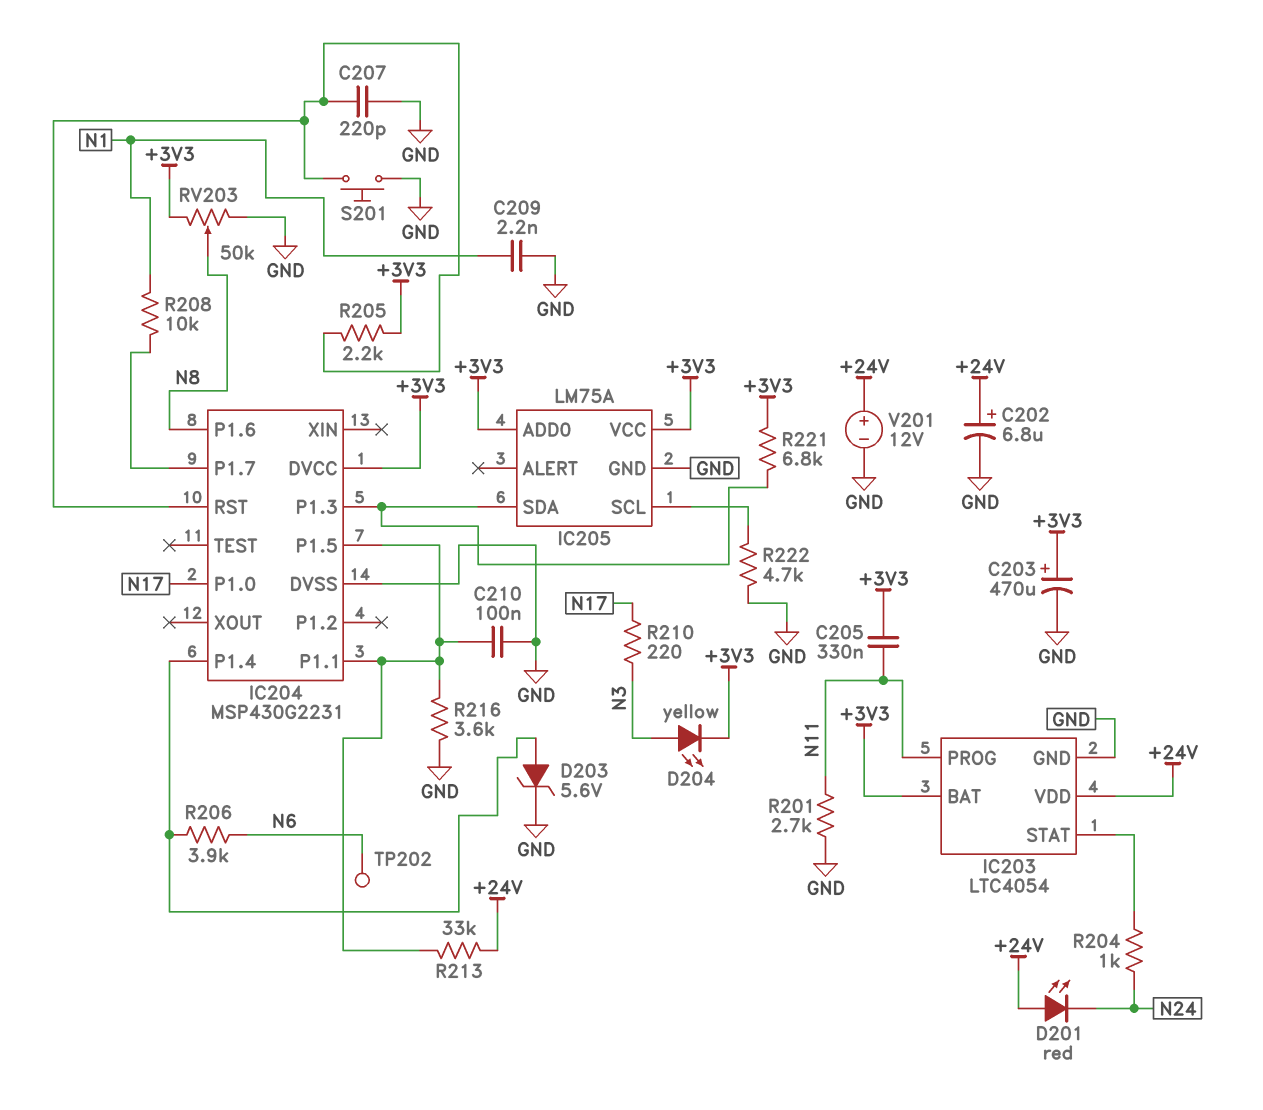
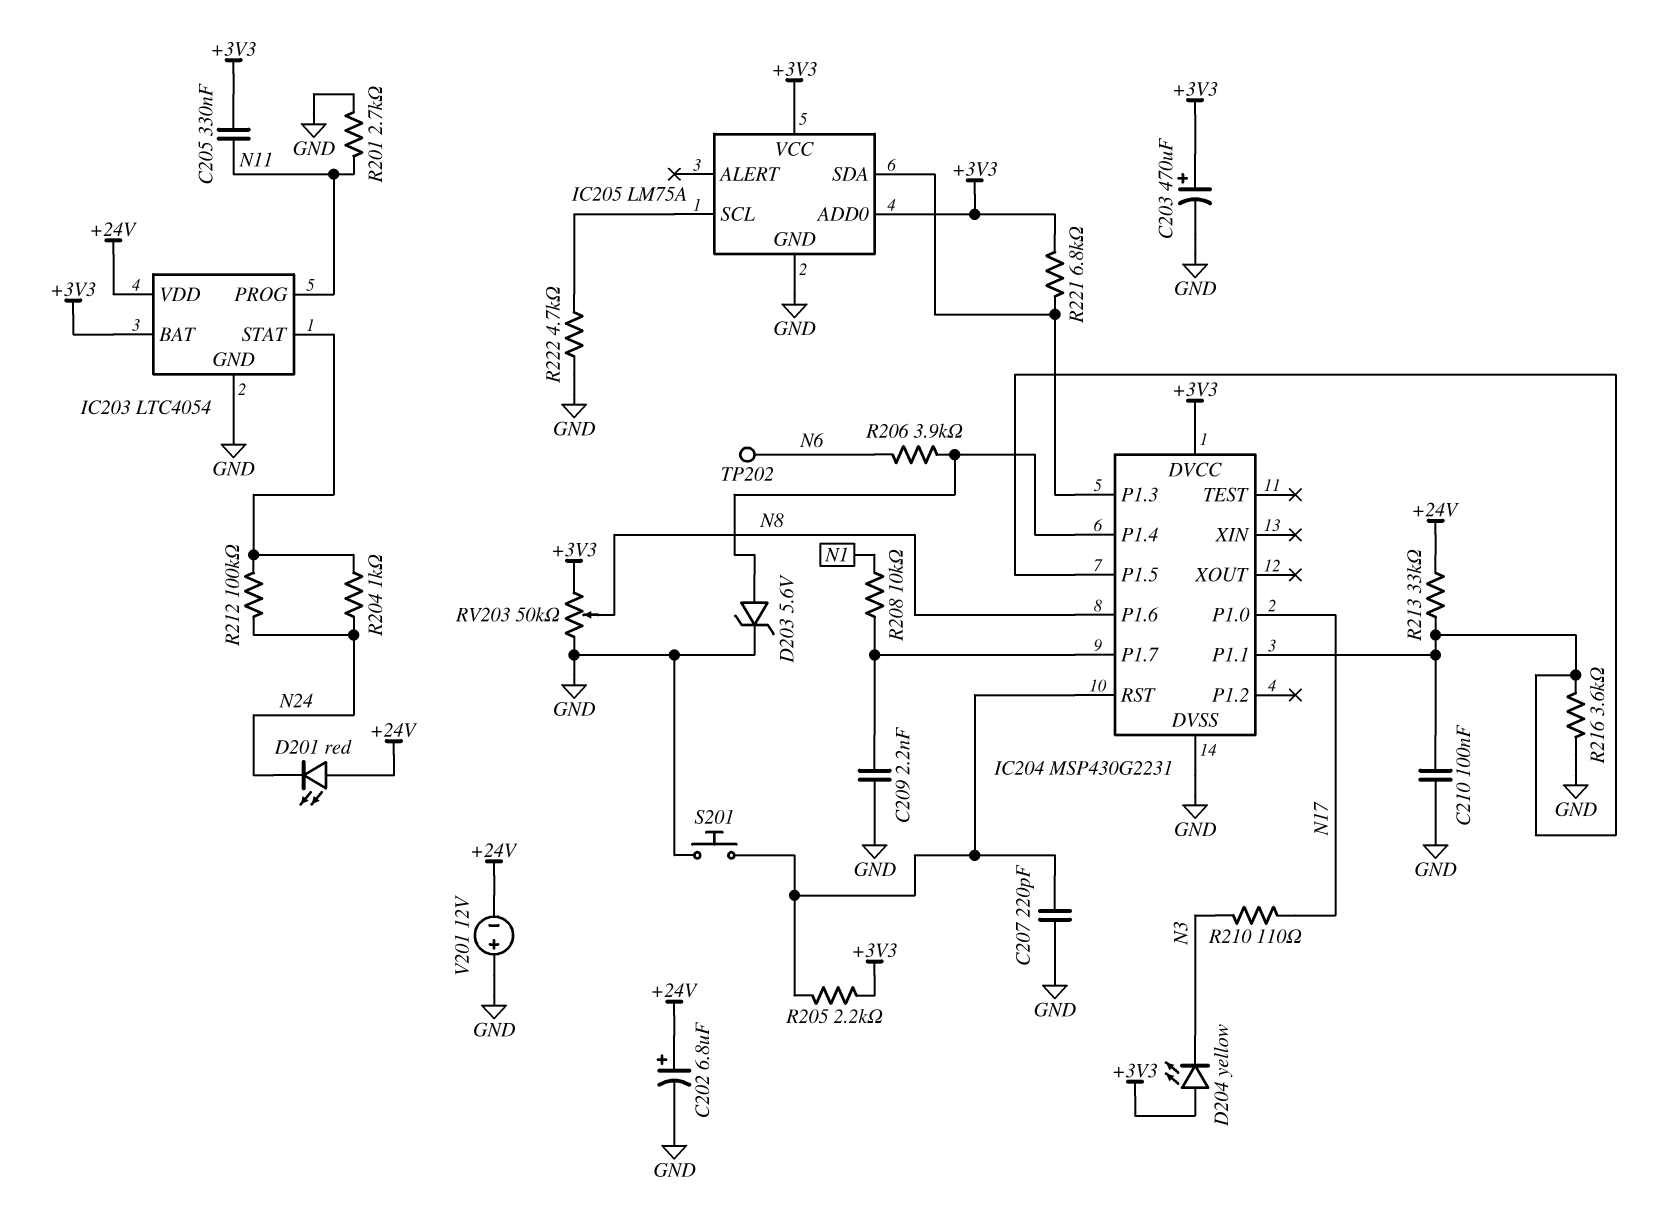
C209: 2.2nF (GND, N1) -> 2.2nF (GND, IC204/P1.7)
D204: LED yellow (A N3, K +3V3) -> LED yellow (A +3V3, K N3)
R210: 220 (N3, N17) -> 110 (N3, N17)
R212: none -> 100k (IC203/STAT, N24)
V201: 12V (plus +24V, minus GND) -> 12V (plus GND, minus +24V)

